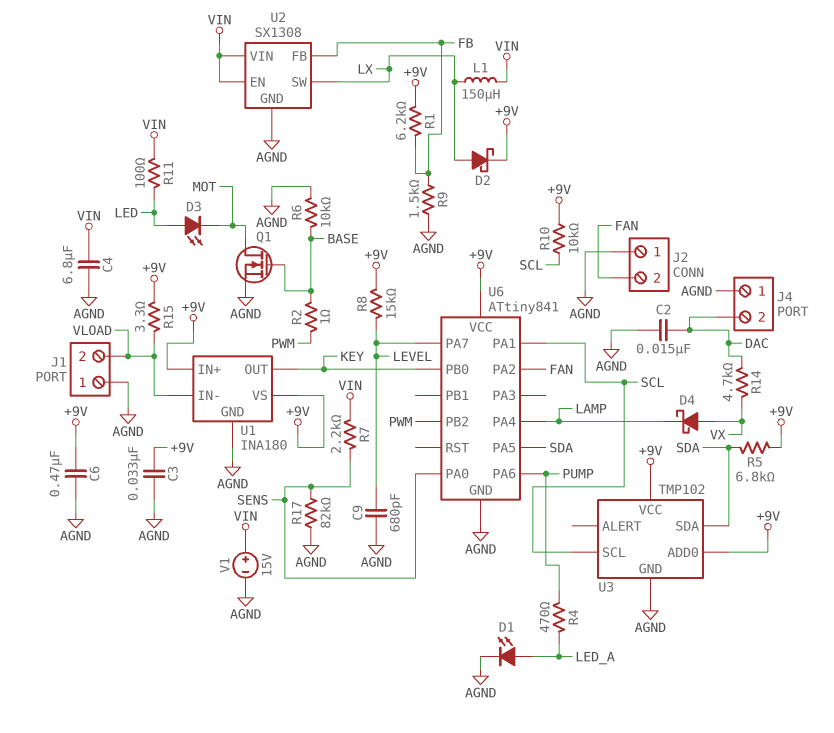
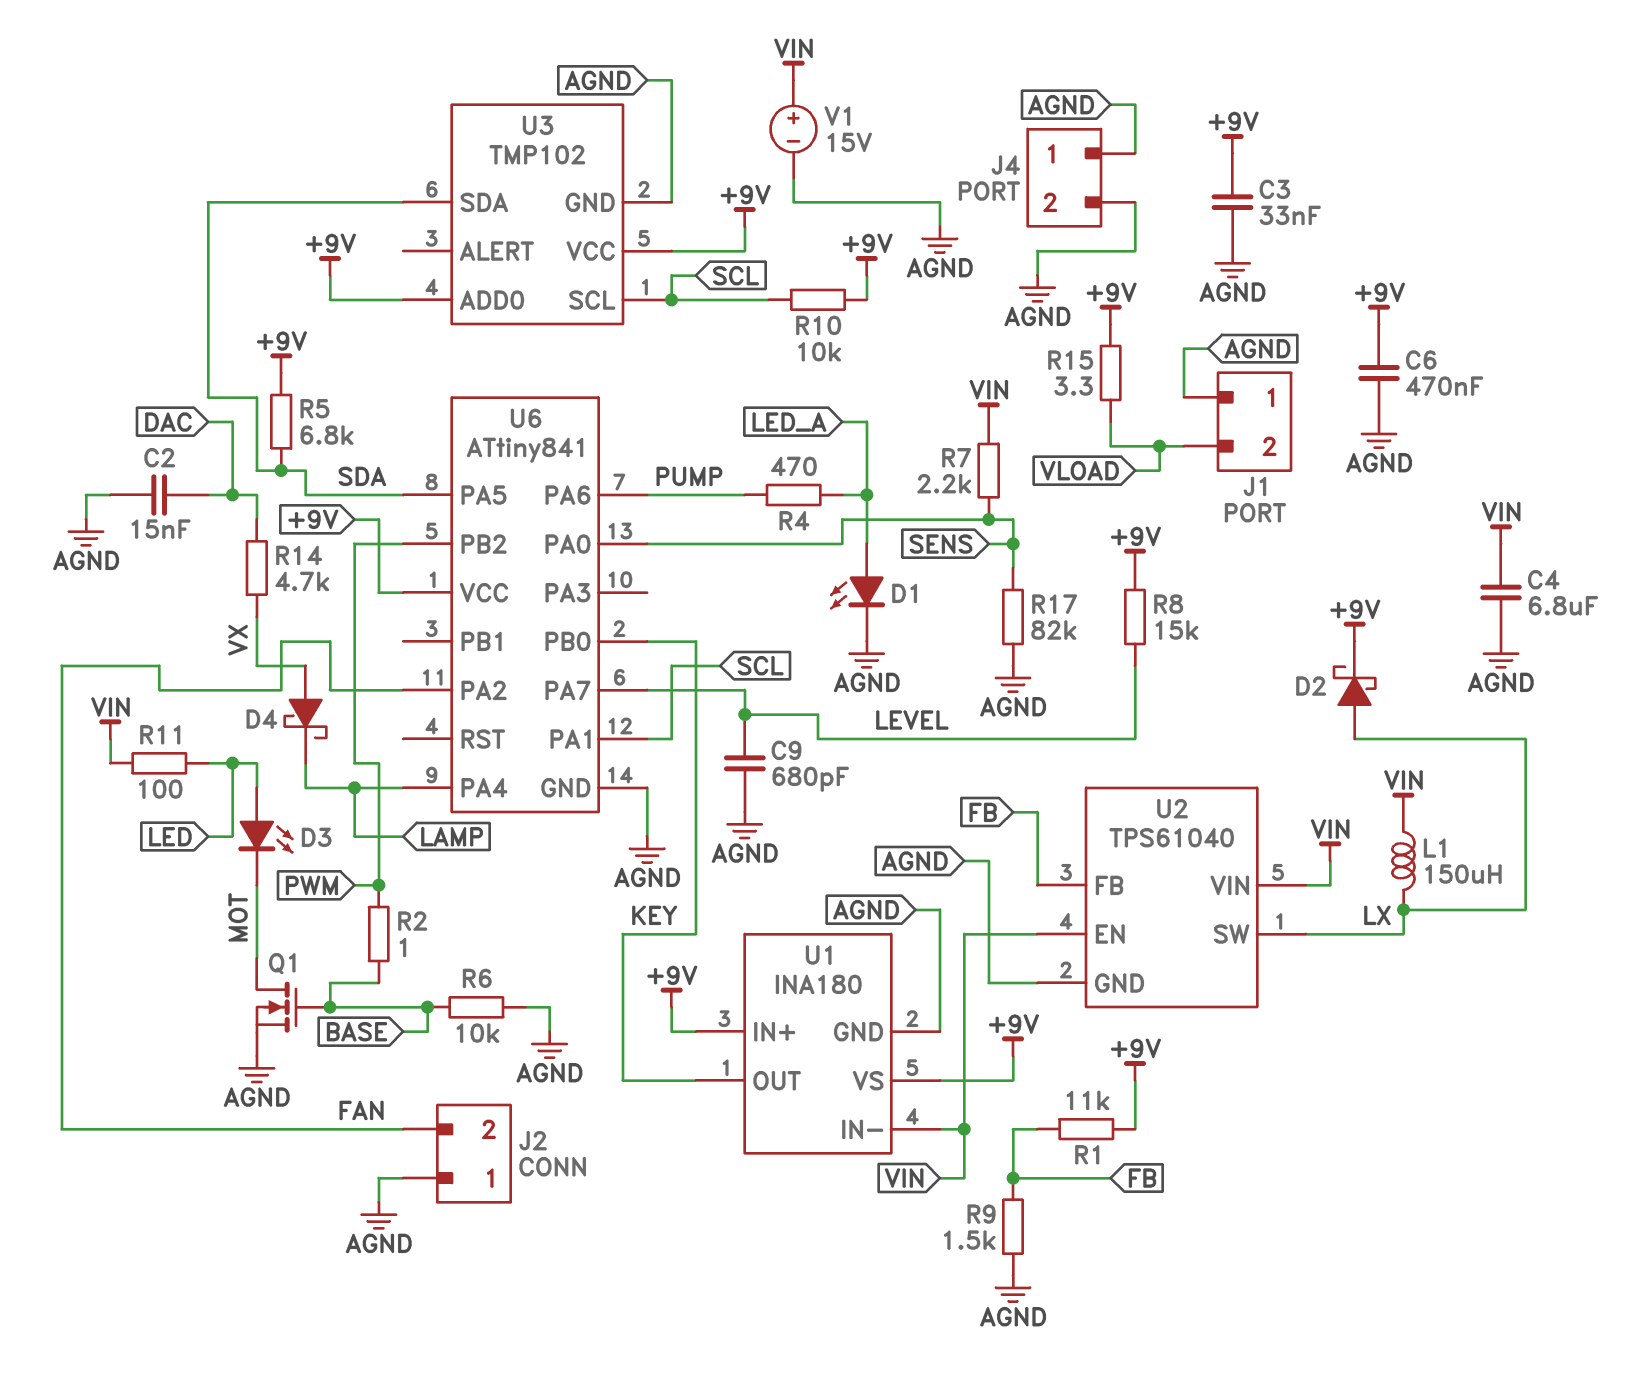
J4 pin 2: DAC -> AGND
R1: 6.2k (+9V, FB) -> 11k (+9V, FB)
U1 pin IN-: VLOAD -> VIN
U2: SX1308 -> TPS61040

